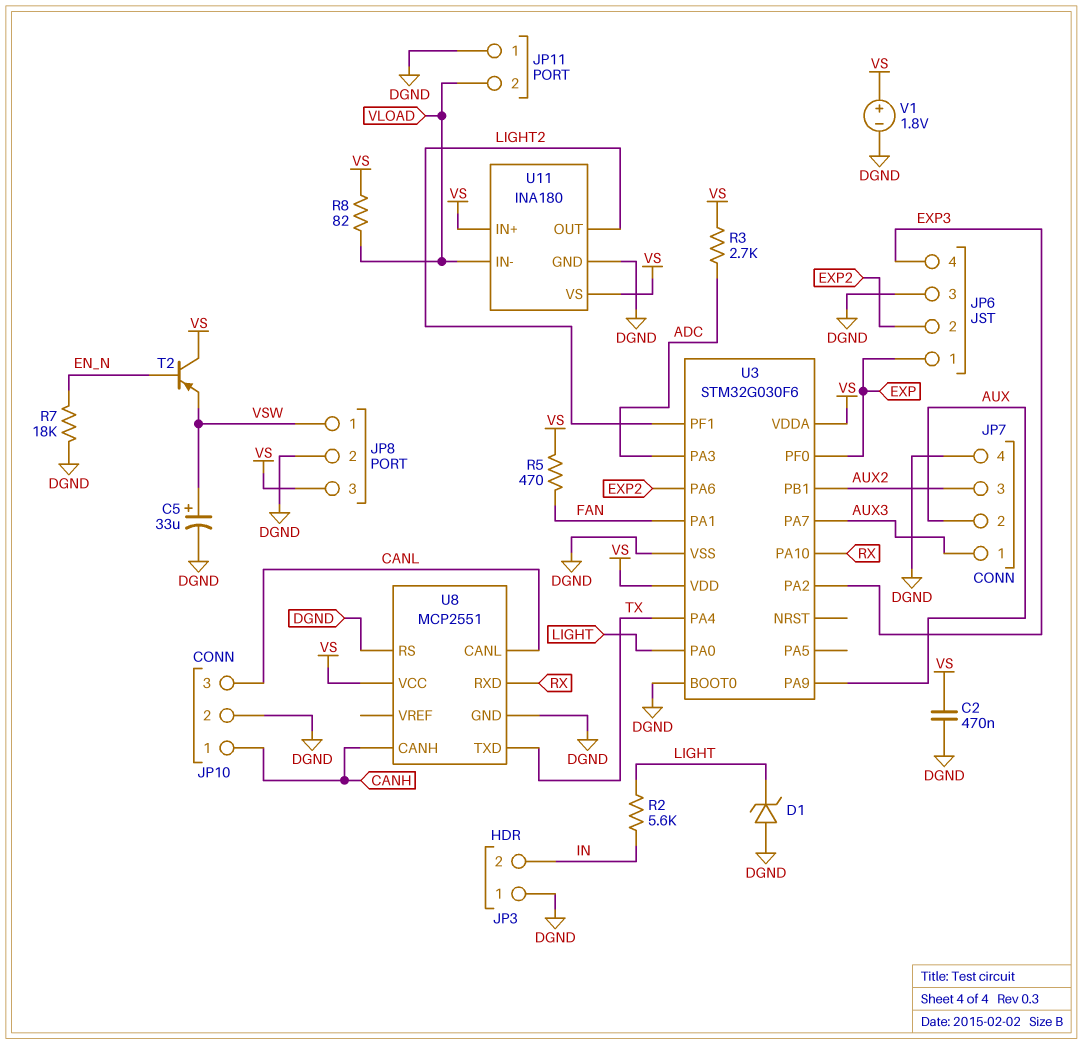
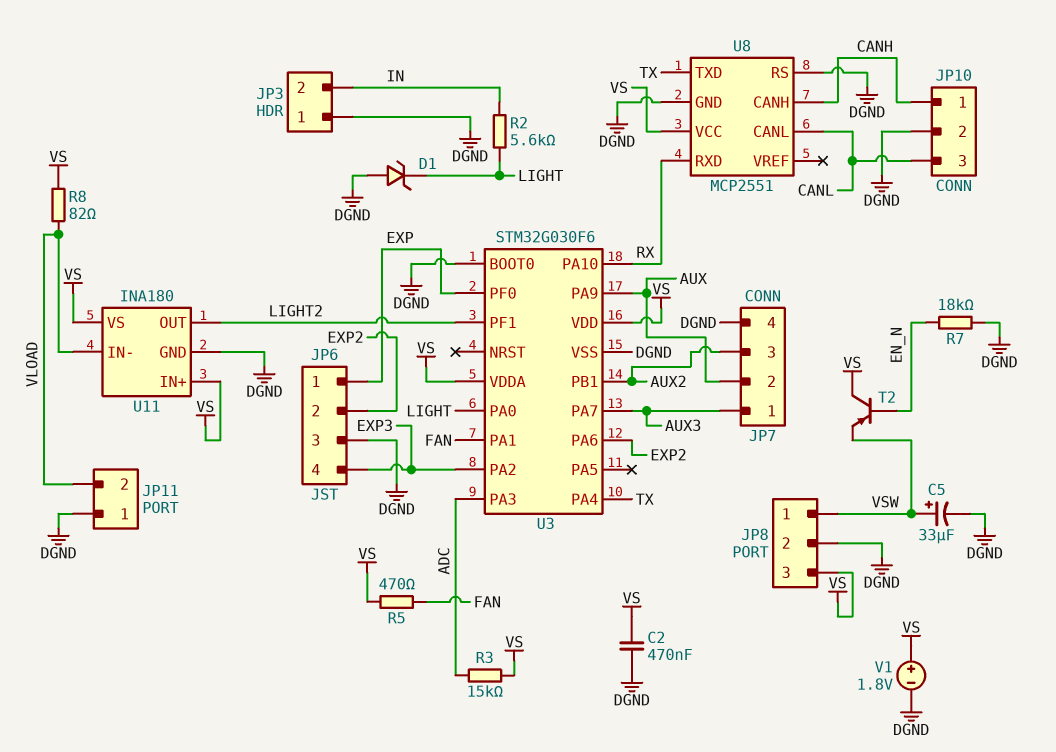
R3: 2.7k (ADC, VS) -> 15k (ADC, VS)

